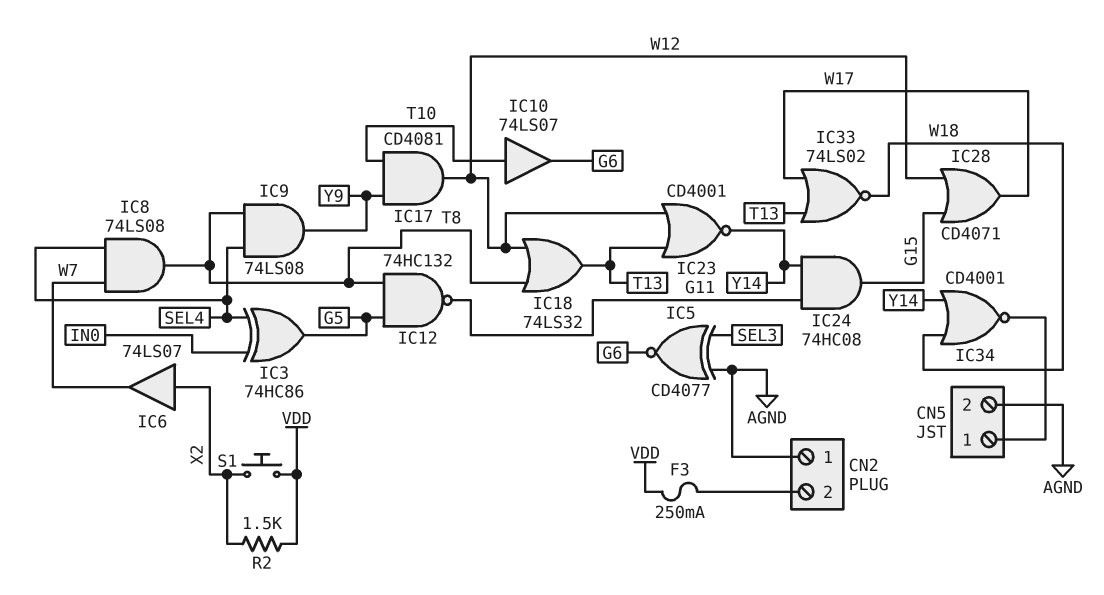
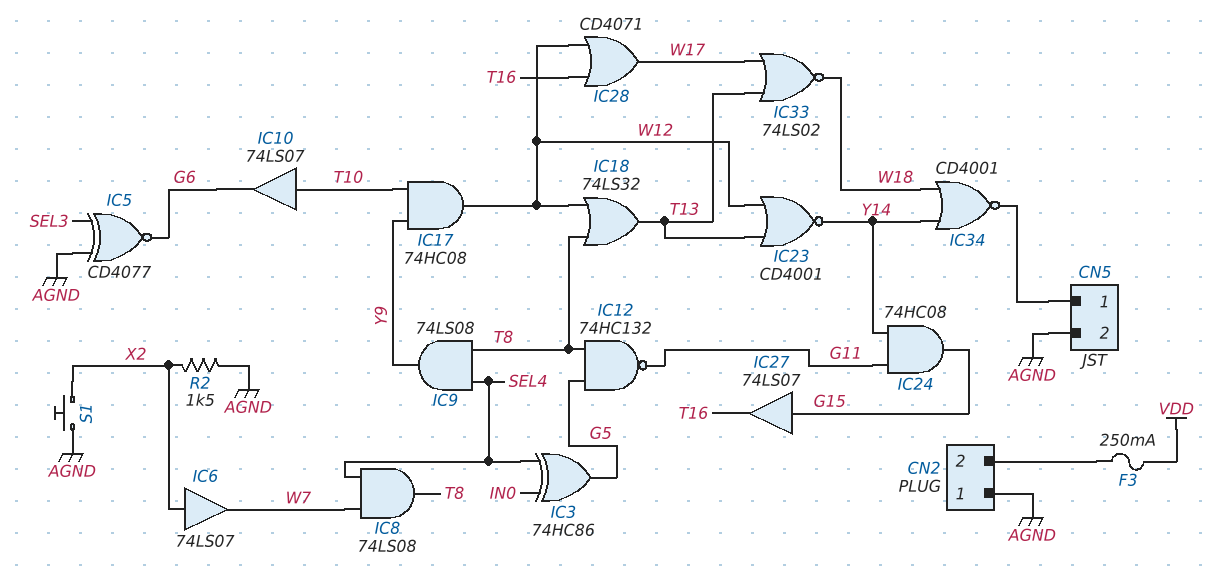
IC17: AND CD4081 (in T10, in Y9, out W12) -> AND 74HC08 (in T10, in Y9, out W12)
IC27: none -> buffer 74LS07 (in G15, out T16)
IC28: OR CD4071 (in G15, in W12, out W17) -> OR CD4071 (in T16, in W12, out W17)
R2: 1.5k (VDD, X2) -> 1.5k (AGND, X2)
S1: button (VDD, X2) -> button (AGND, X2)

